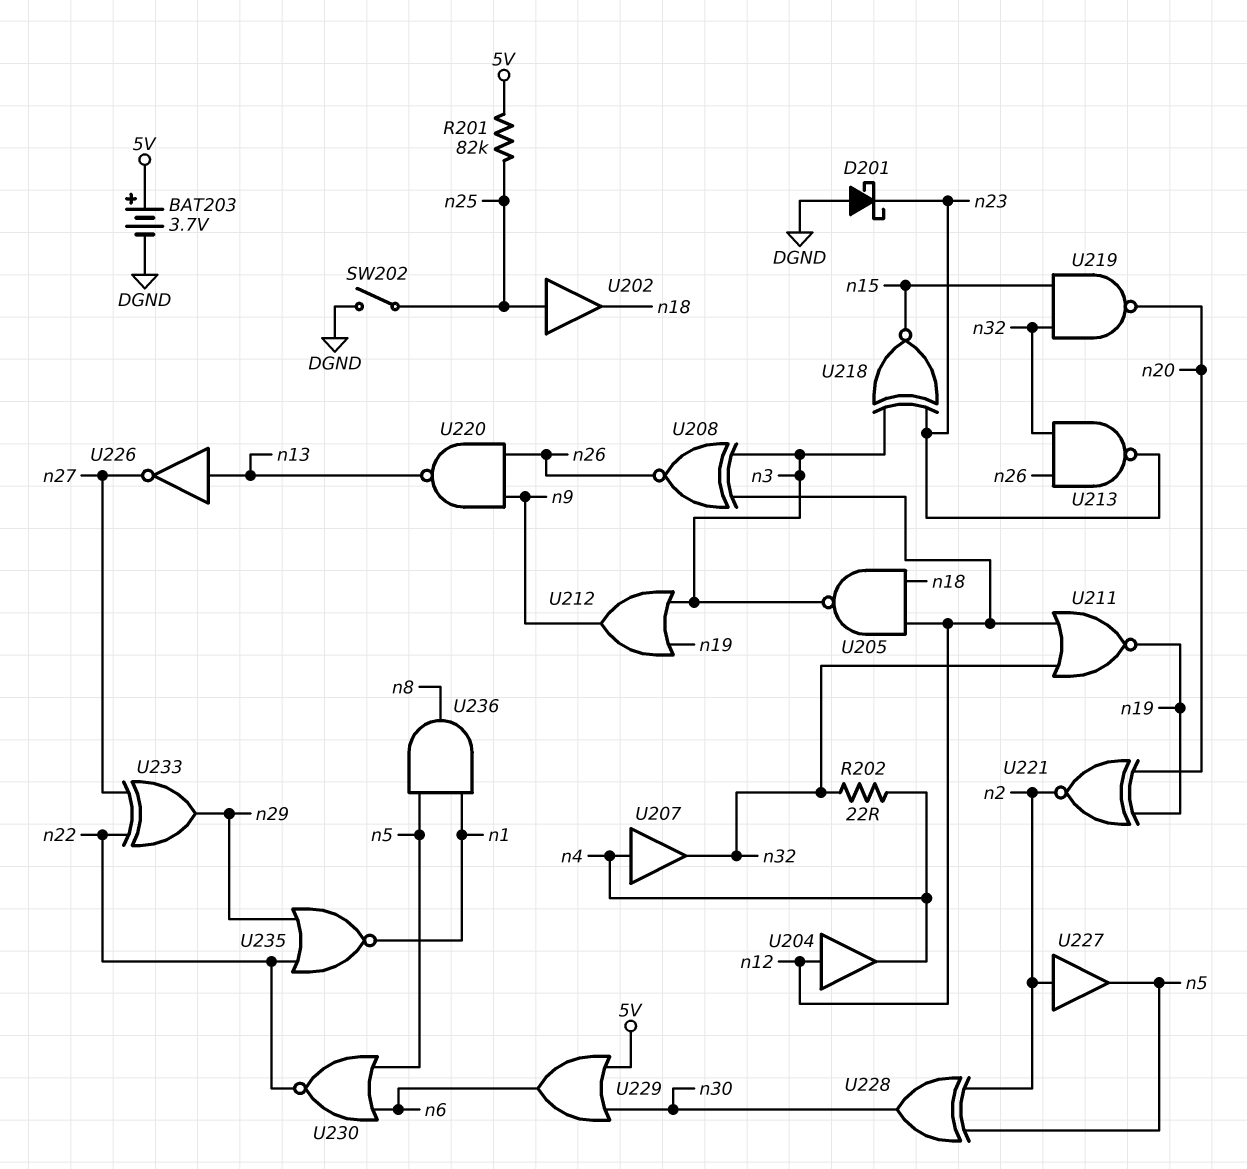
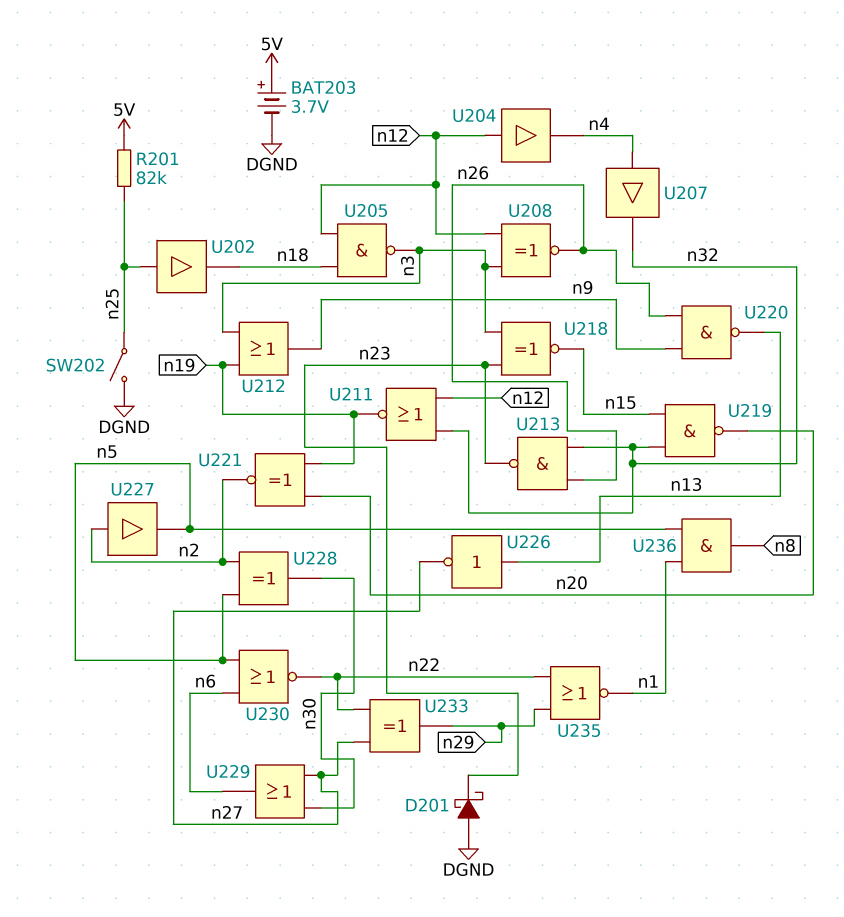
R202: 22 (n4, n32) -> none
U229: OR (in 5V, in n30, out n6) -> OR (in n27, in n30, out n6)

